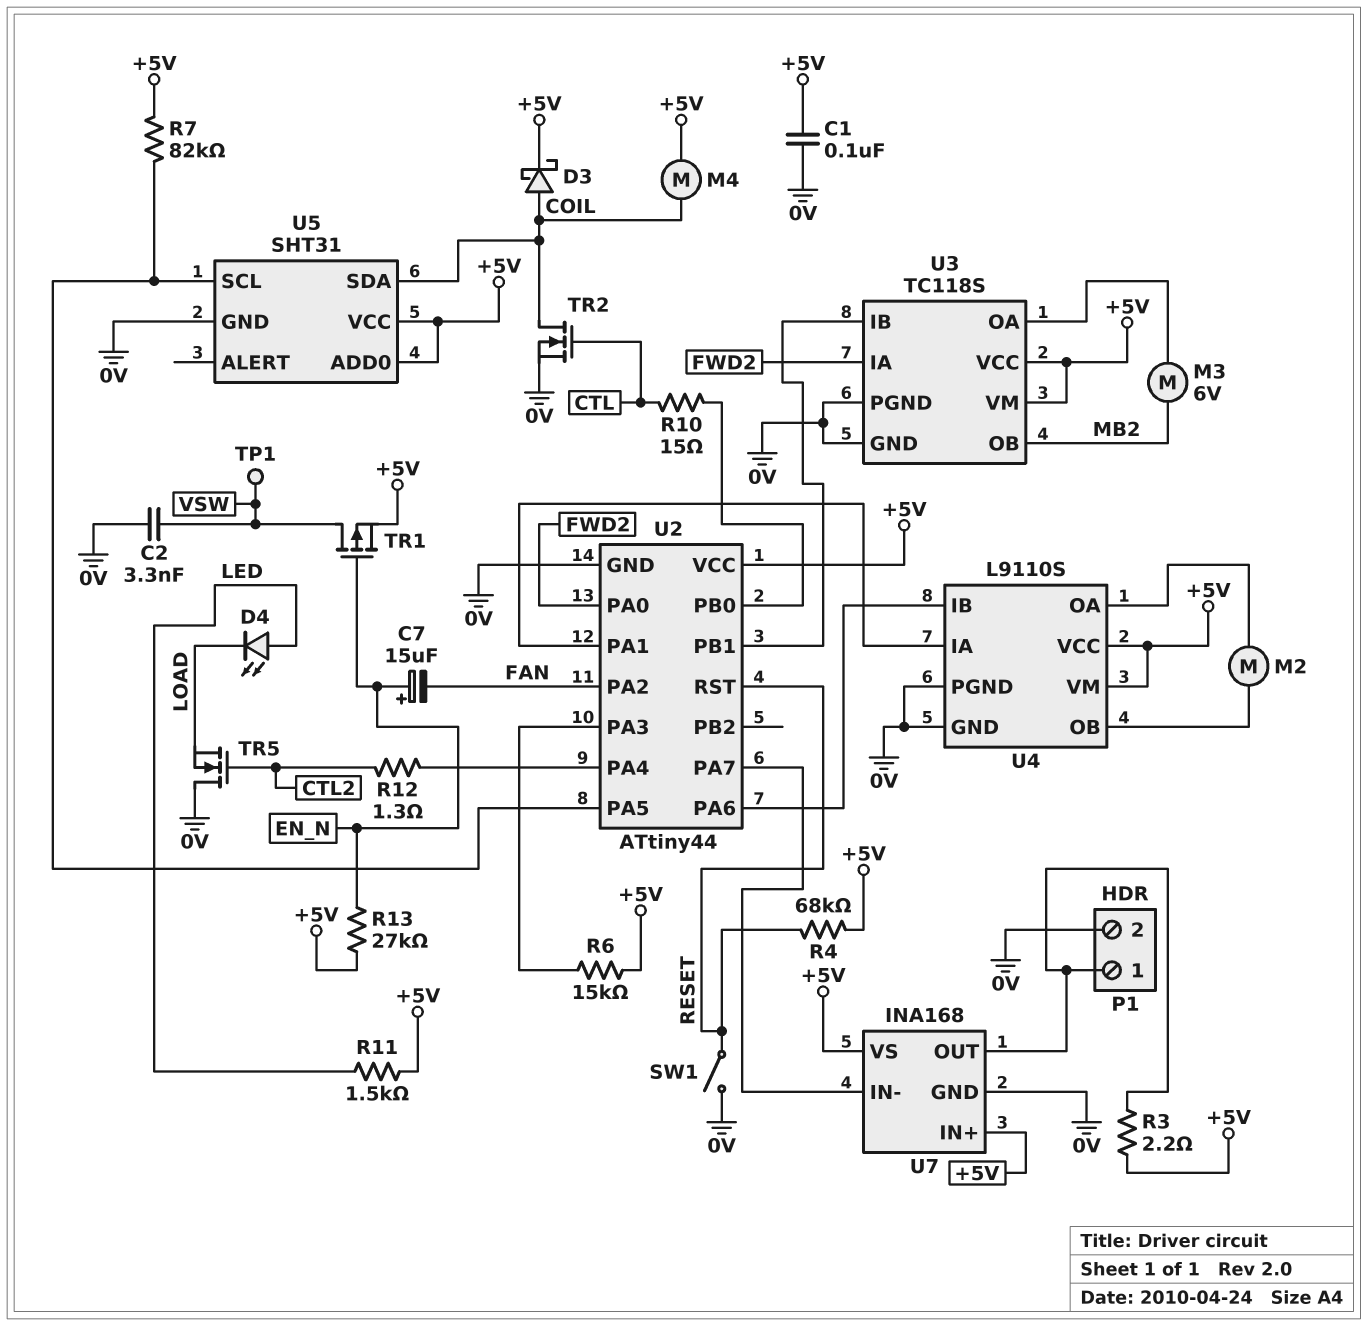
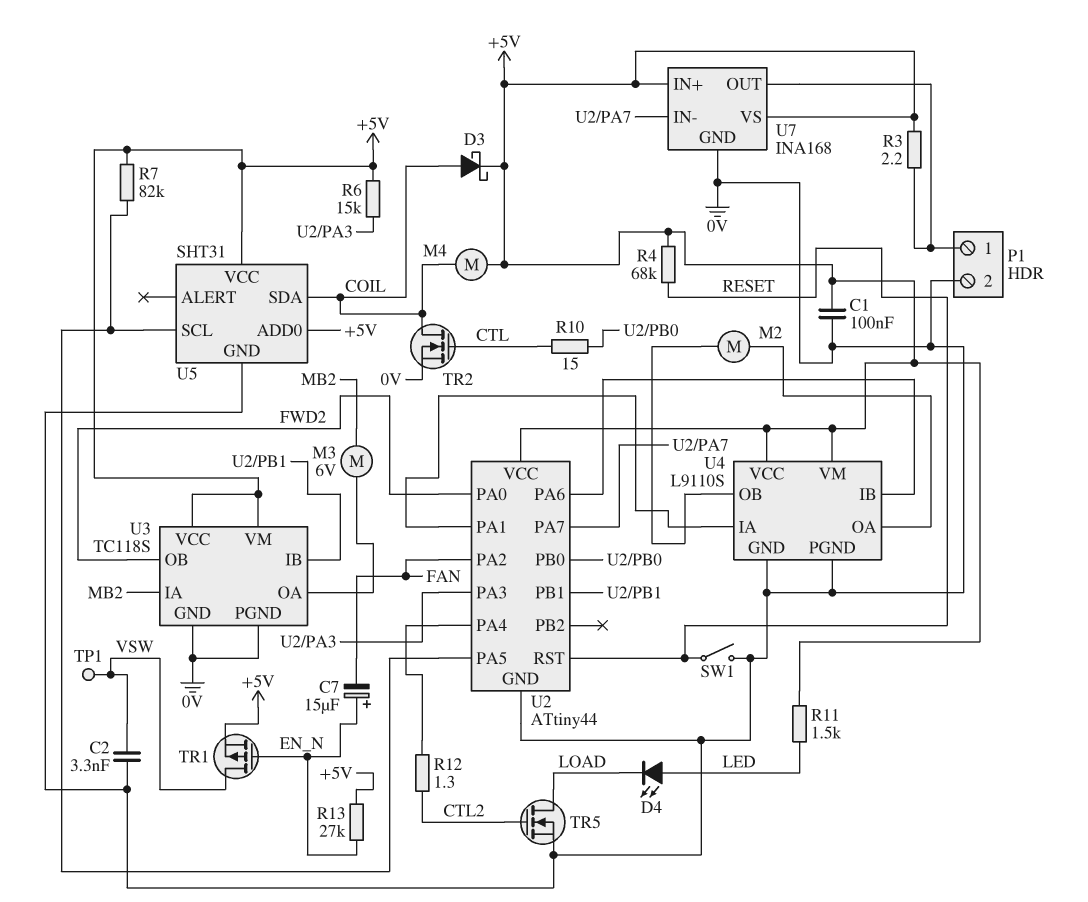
TR5: NMOS (G CTL2, D 0V, S LOAD) -> NMOS (G CTL2, D LOAD, S 0V)
U3 pin IA: FWD2 -> MB2
U3 pin OB: MB2 -> FWD2

